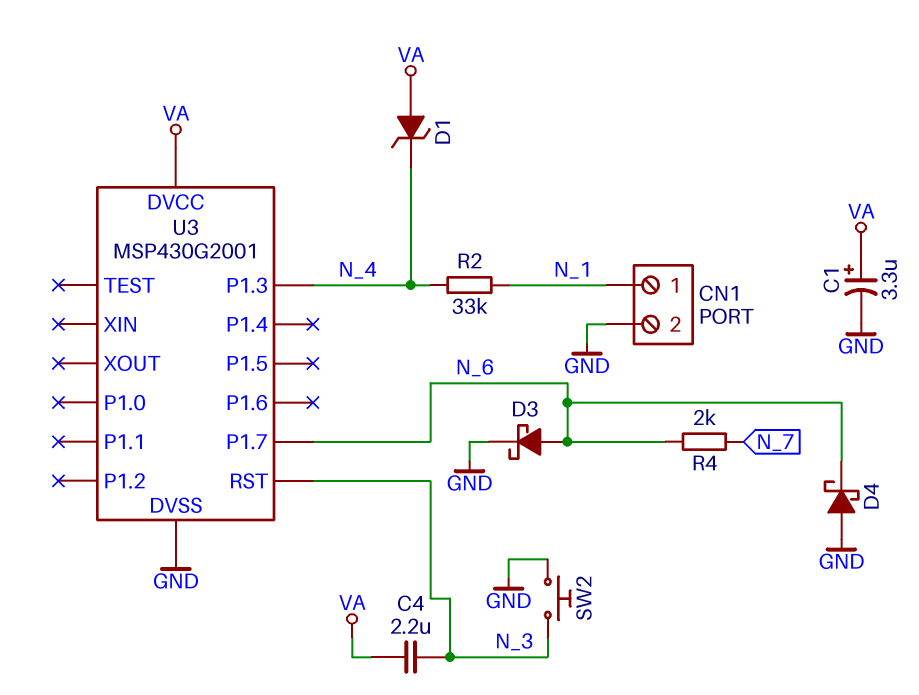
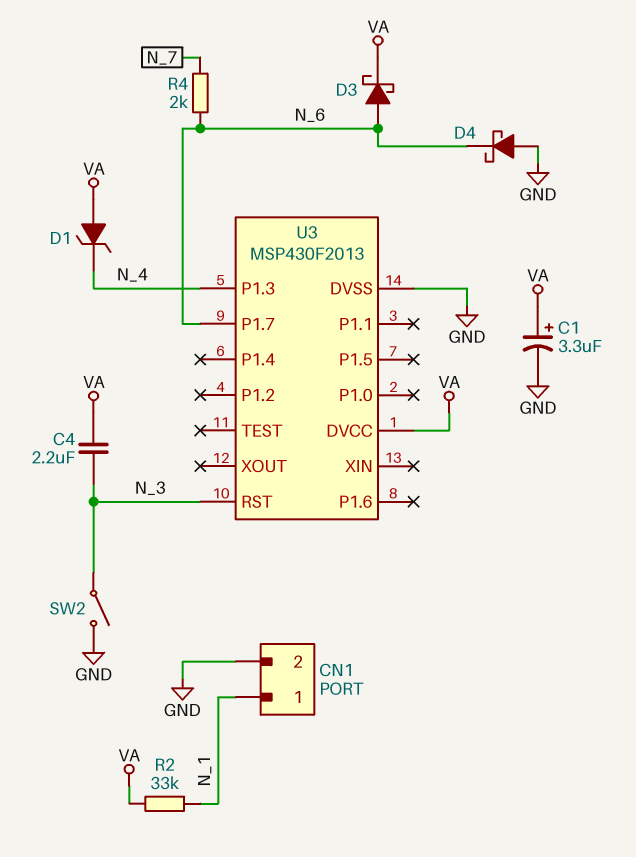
D3: schottky (A N_6, K GND) -> schottky (A N_6, K VA)
R2: 33k (N_1, N_4) -> 33k (N_1, VA)
SW2: button (GND, N_3) -> switch (GND, N_3)
U3: MSP430G2001 -> MSP430F2013

